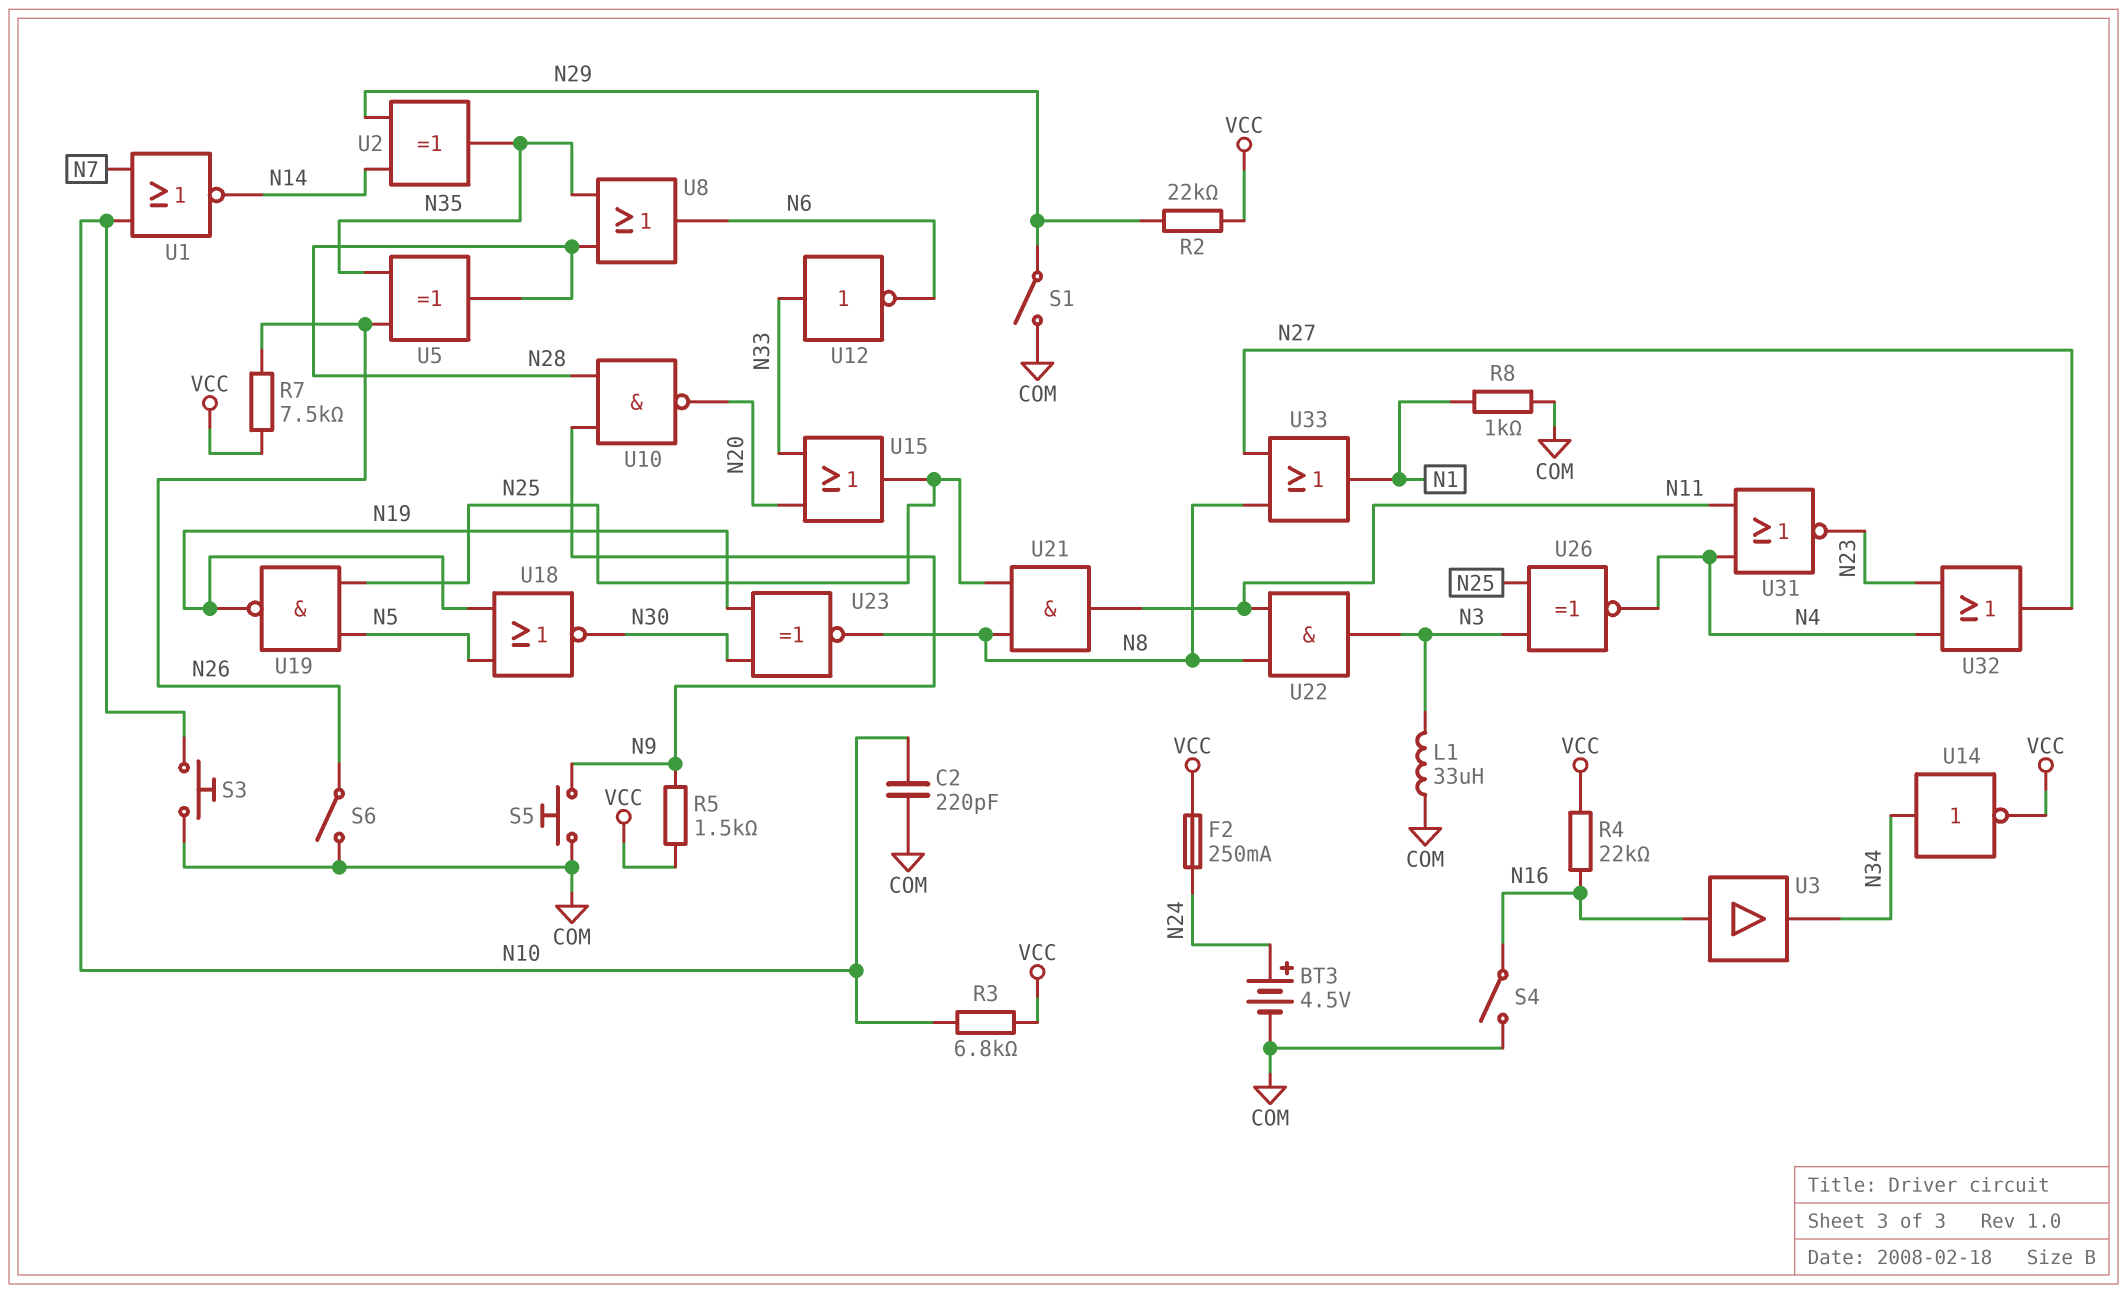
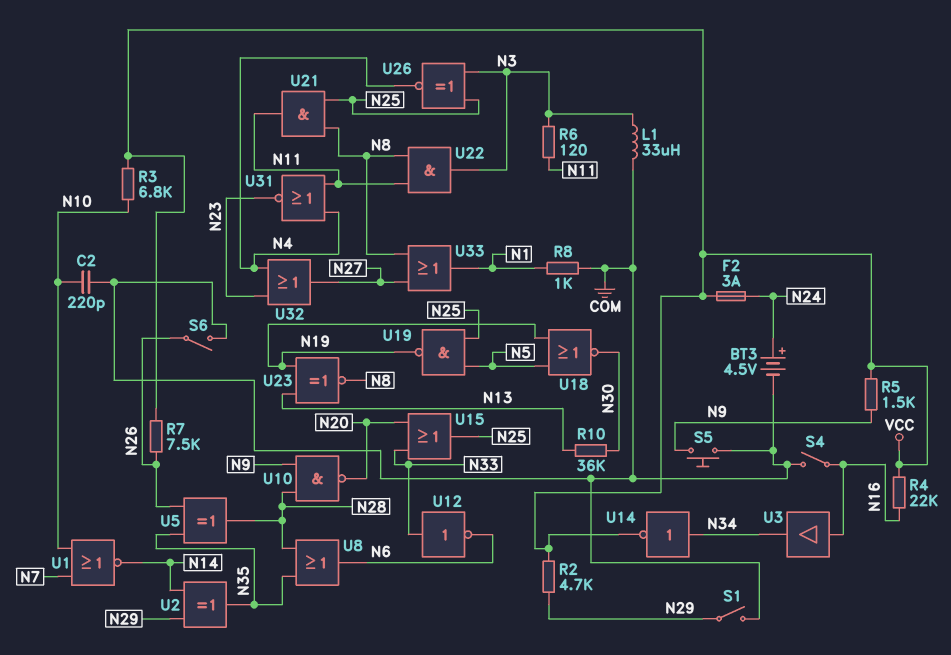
F2: 250mA (N24, VCC) -> 3A (N24, VCC)
R2: 22k (N29, VCC) -> 4.7k (N29, VCC)
R6: none -> 120 (N3, N11)
R10: none -> 36k (N13, N30)
S3: button (COM, N10) -> none
U23: XNOR (in N19, in N30, out N8) -> XNOR (in N13, in N19, out N8)

